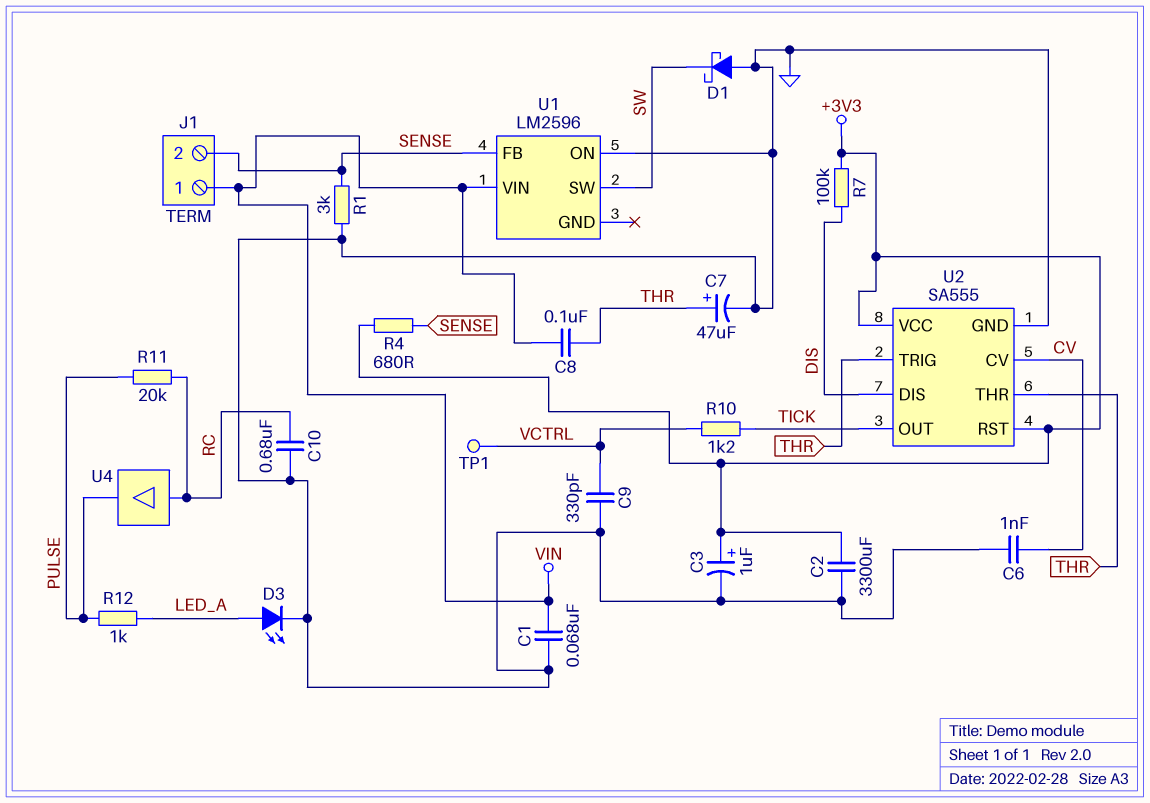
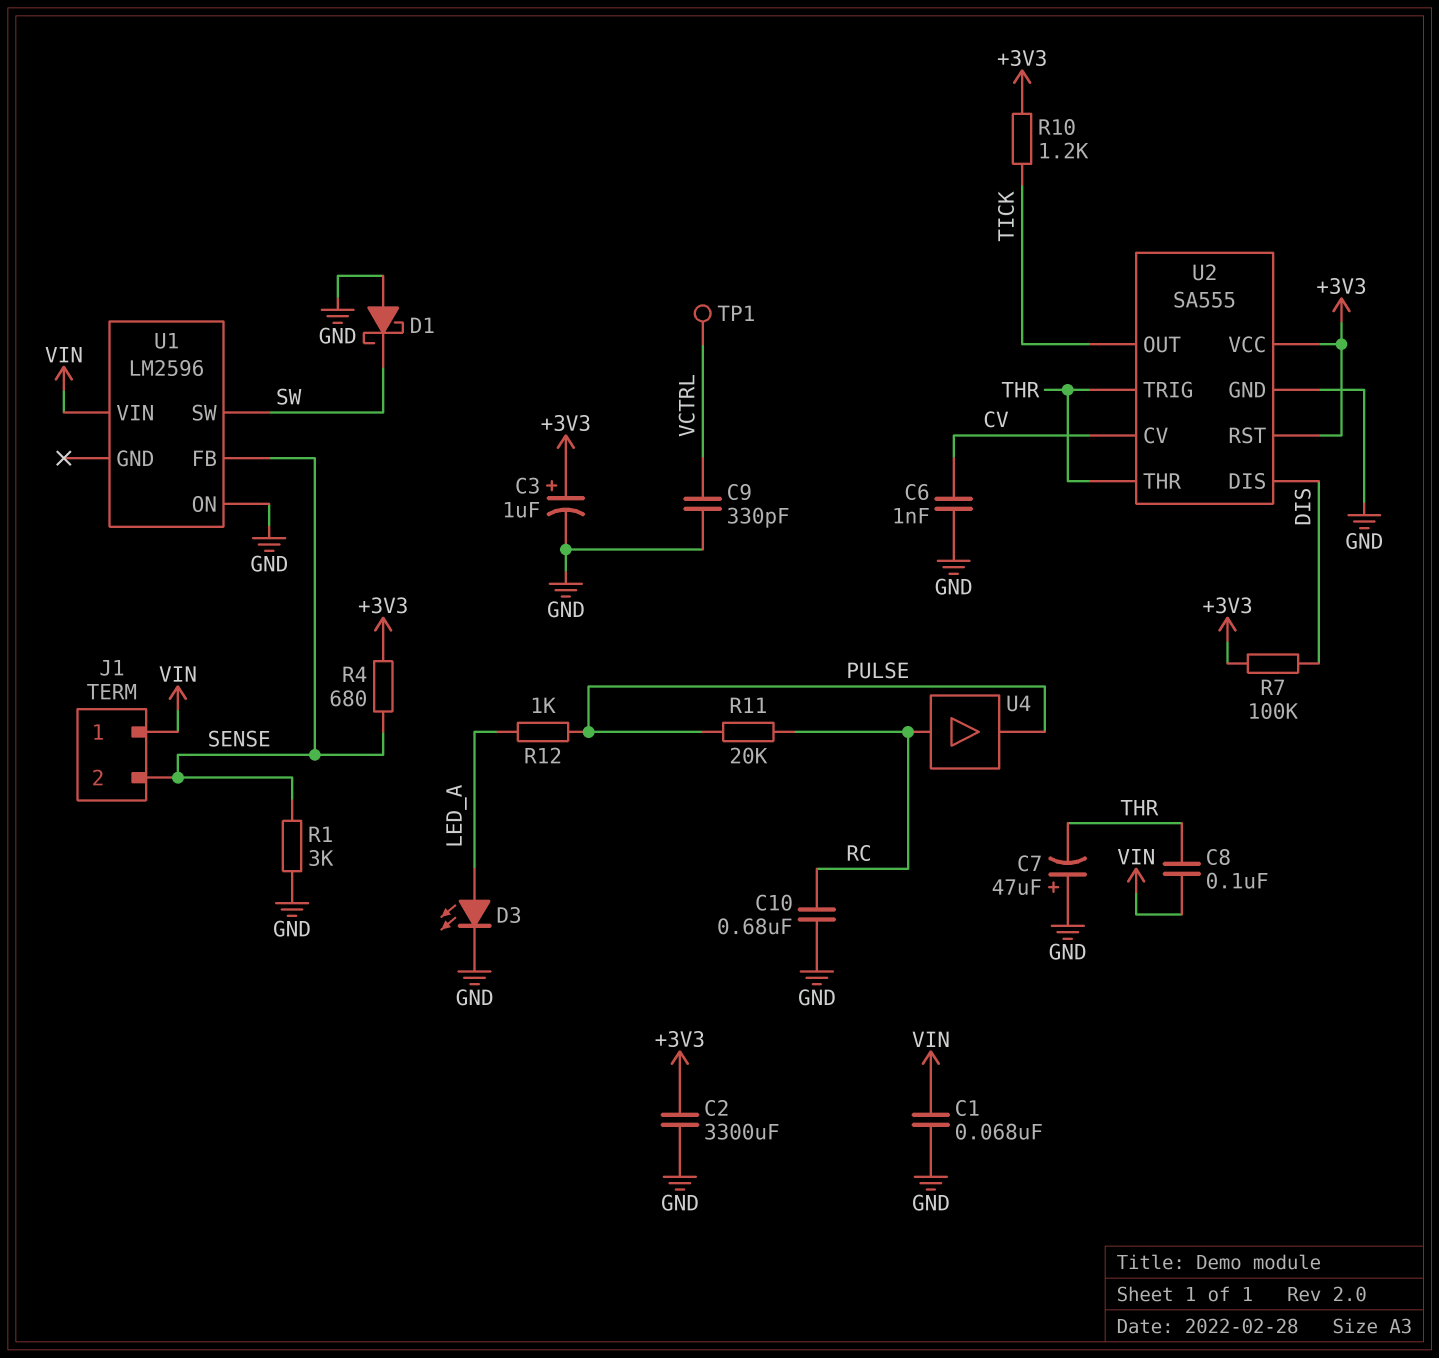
C7: 47uF (plus THR, minus GND) -> 47uF (plus GND, minus THR)
R10: 1.2k (TICK, VCTRL) -> 1.2k (+3V3, TICK)

